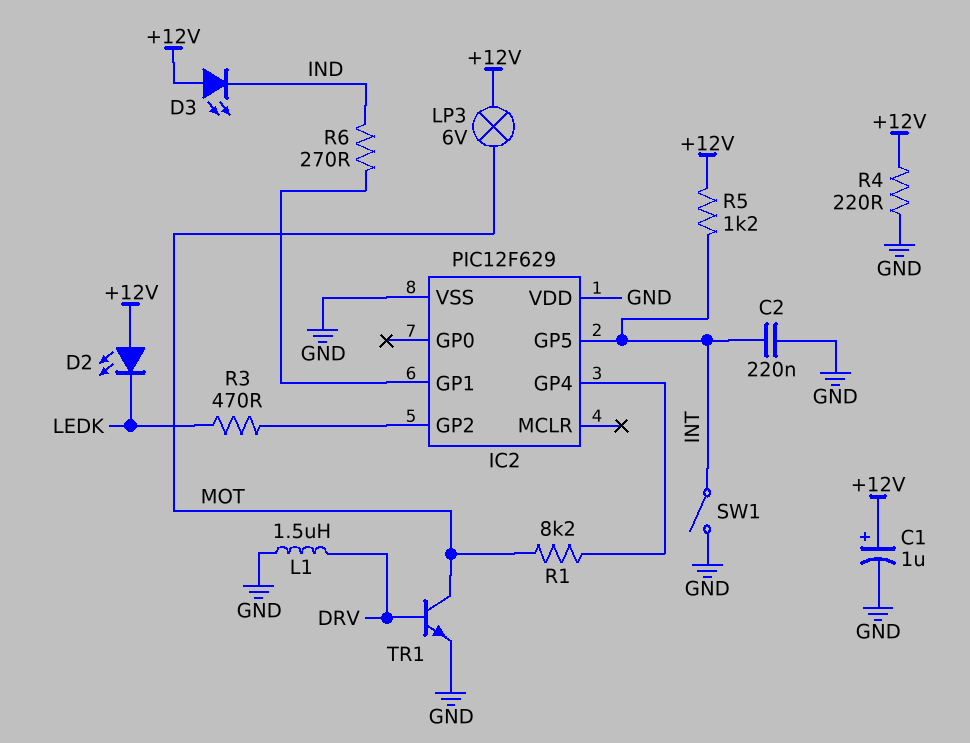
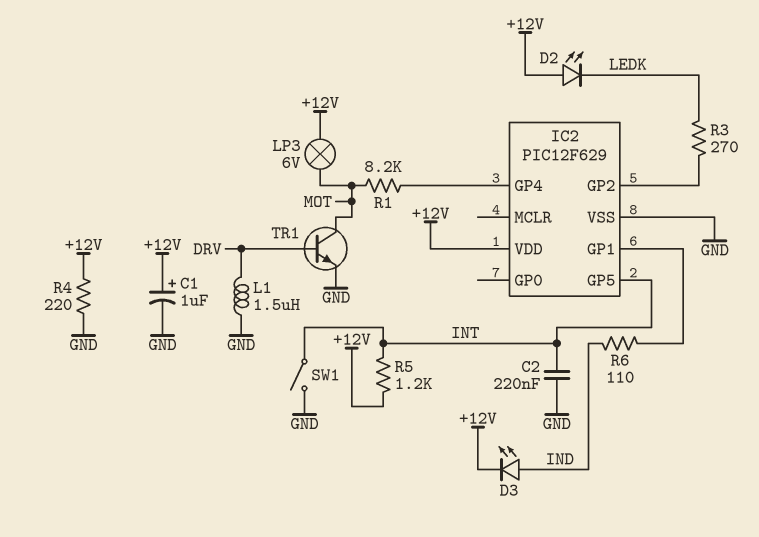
D3: LED (A +12V, K IND) -> LED (A IND, K +12V)
IC2 pin VDD: GND -> +12V
R3: 470 (IC2/GP2, LEDK) -> 270 (IC2/GP2, LEDK)
R6: 270 (IC2/GP1, IND) -> 110 (IC2/GP1, IND)

